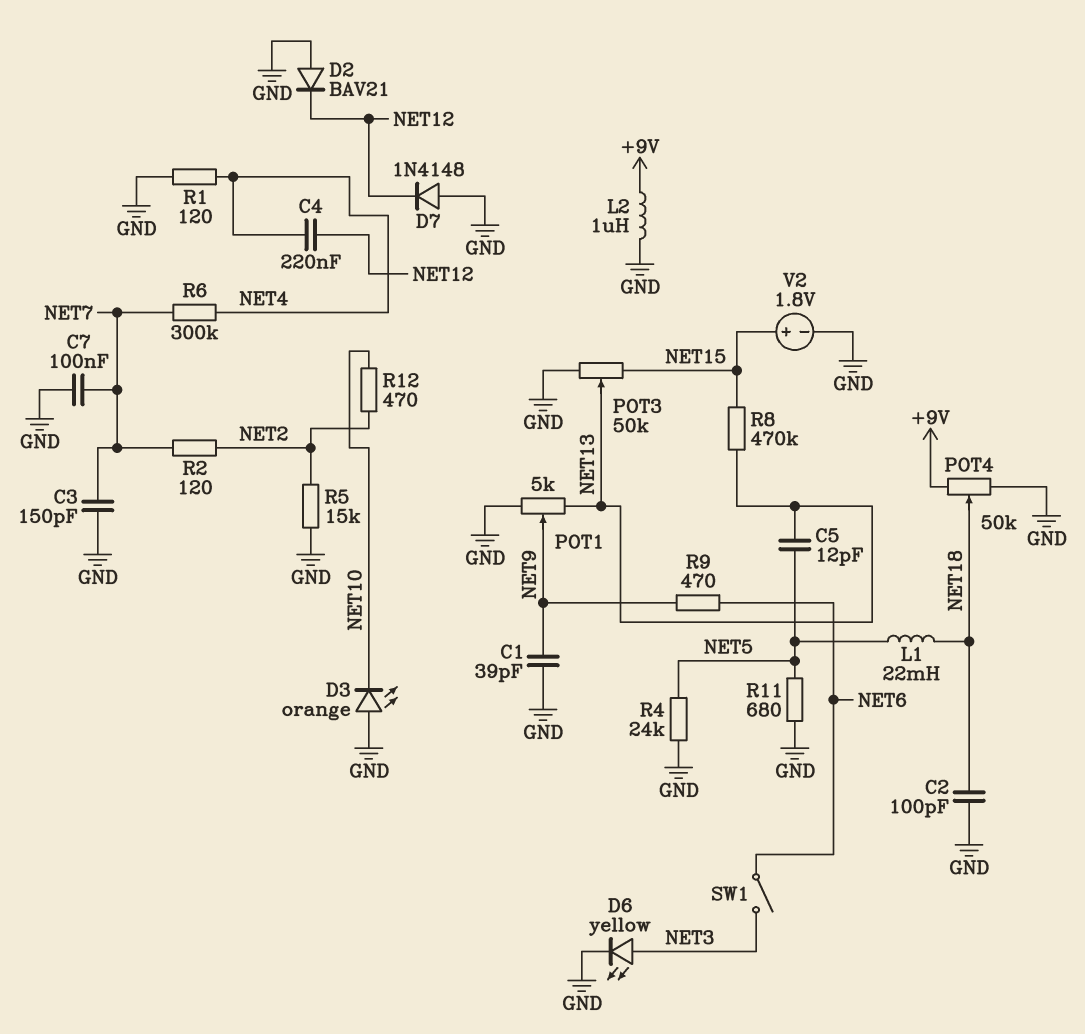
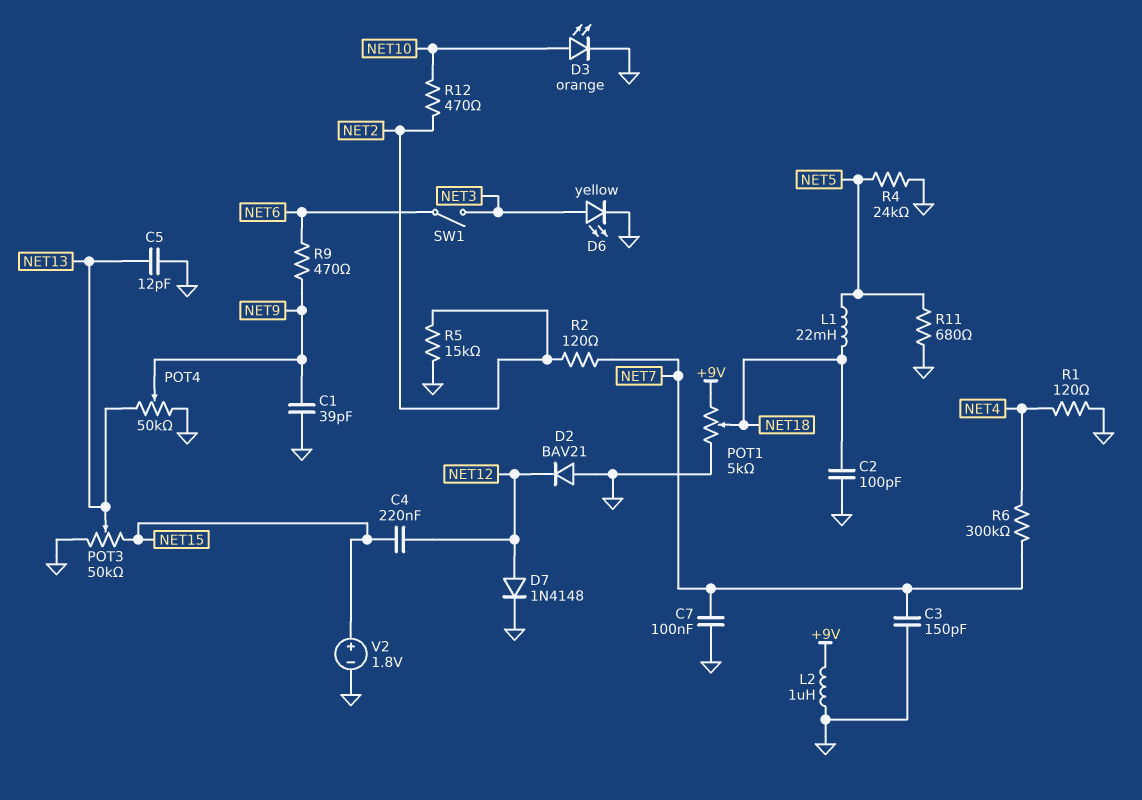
C4: 220nF (NET4, NET12) -> 220nF (NET12, NET15)
C5: 12pF (NET5, NET13) -> 12pF (GND, NET13)
D3: LED orange (A GND, K NET10) -> LED orange (A NET10, K GND)
D7: diode 1N4148 (A GND, K NET12) -> diode 1N4148 (A NET12, K GND)
POT1: 5k (GND, NET13, wiper NET9) -> 5k (+9V, GND, wiper NET18)
POT4: 50k (+9V, GND, wiper NET18) -> 50k (GND, NET13, wiper NET9)
R8: 470k (NET13, NET15) -> none

